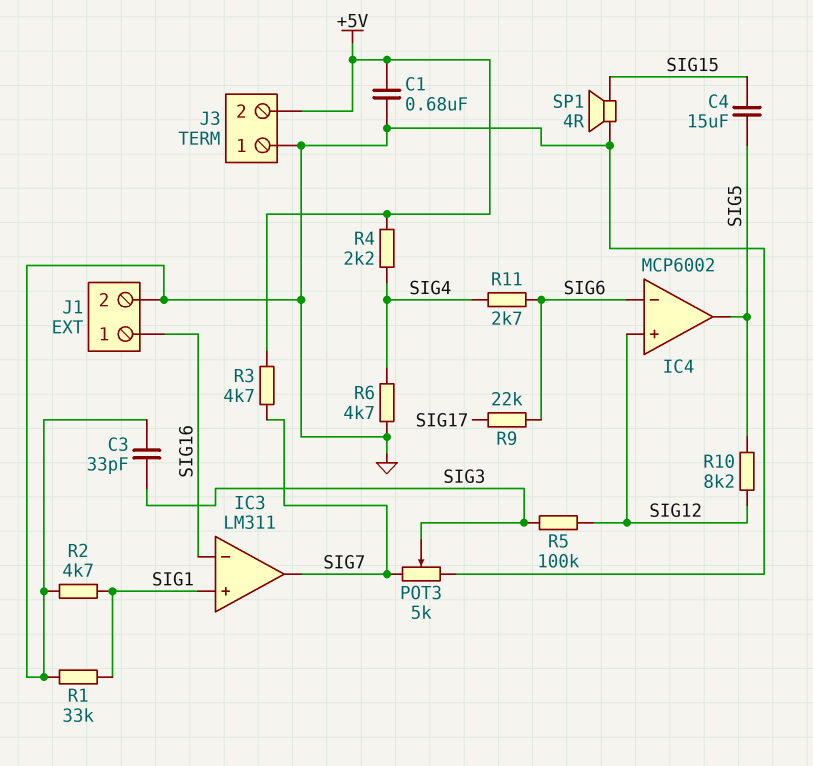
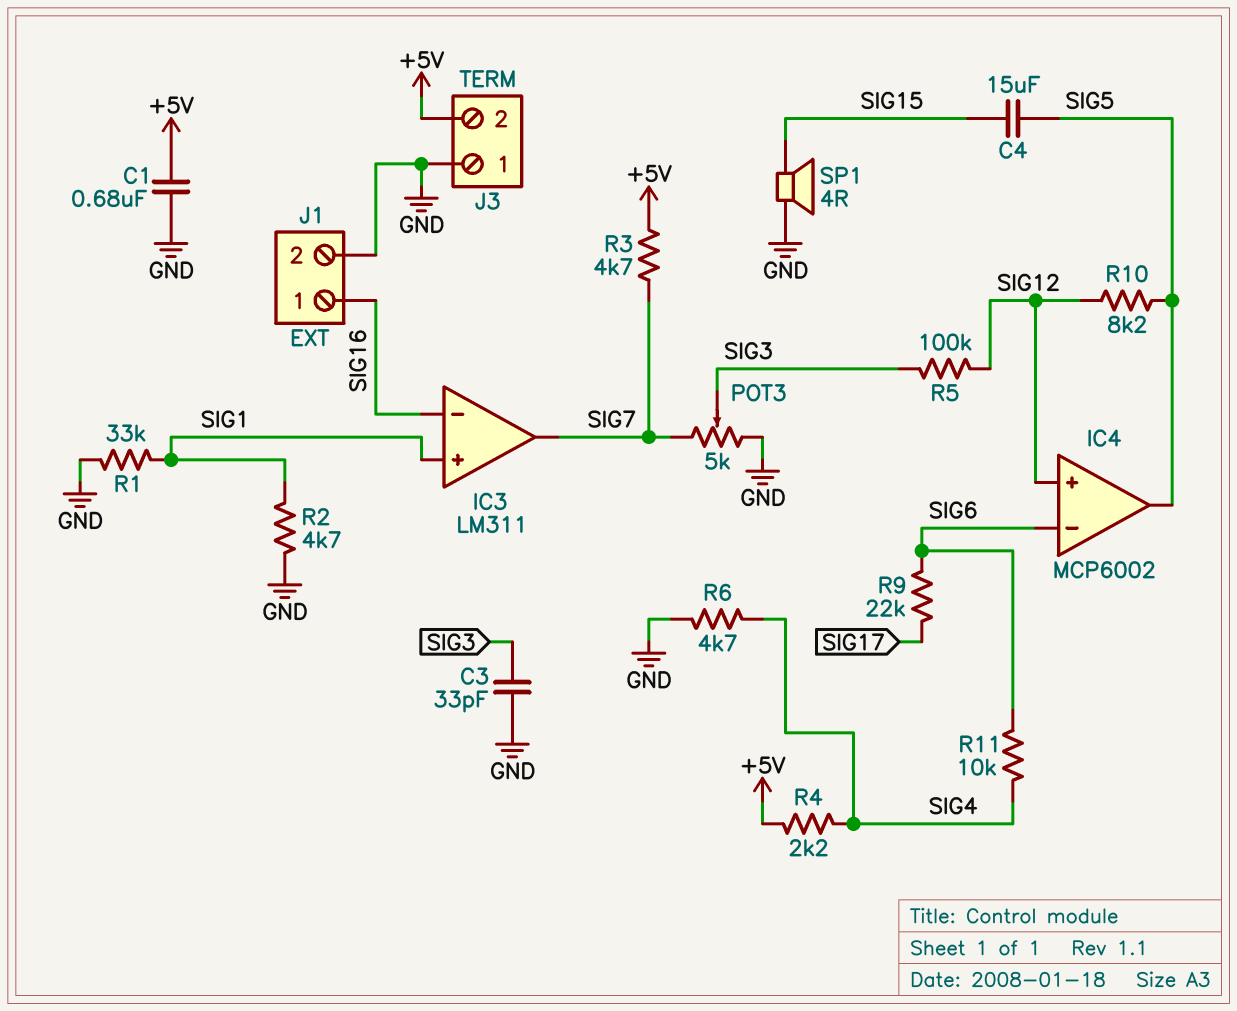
R11: 2.7k (SIG4, SIG6) -> 10k (SIG4, SIG6)

